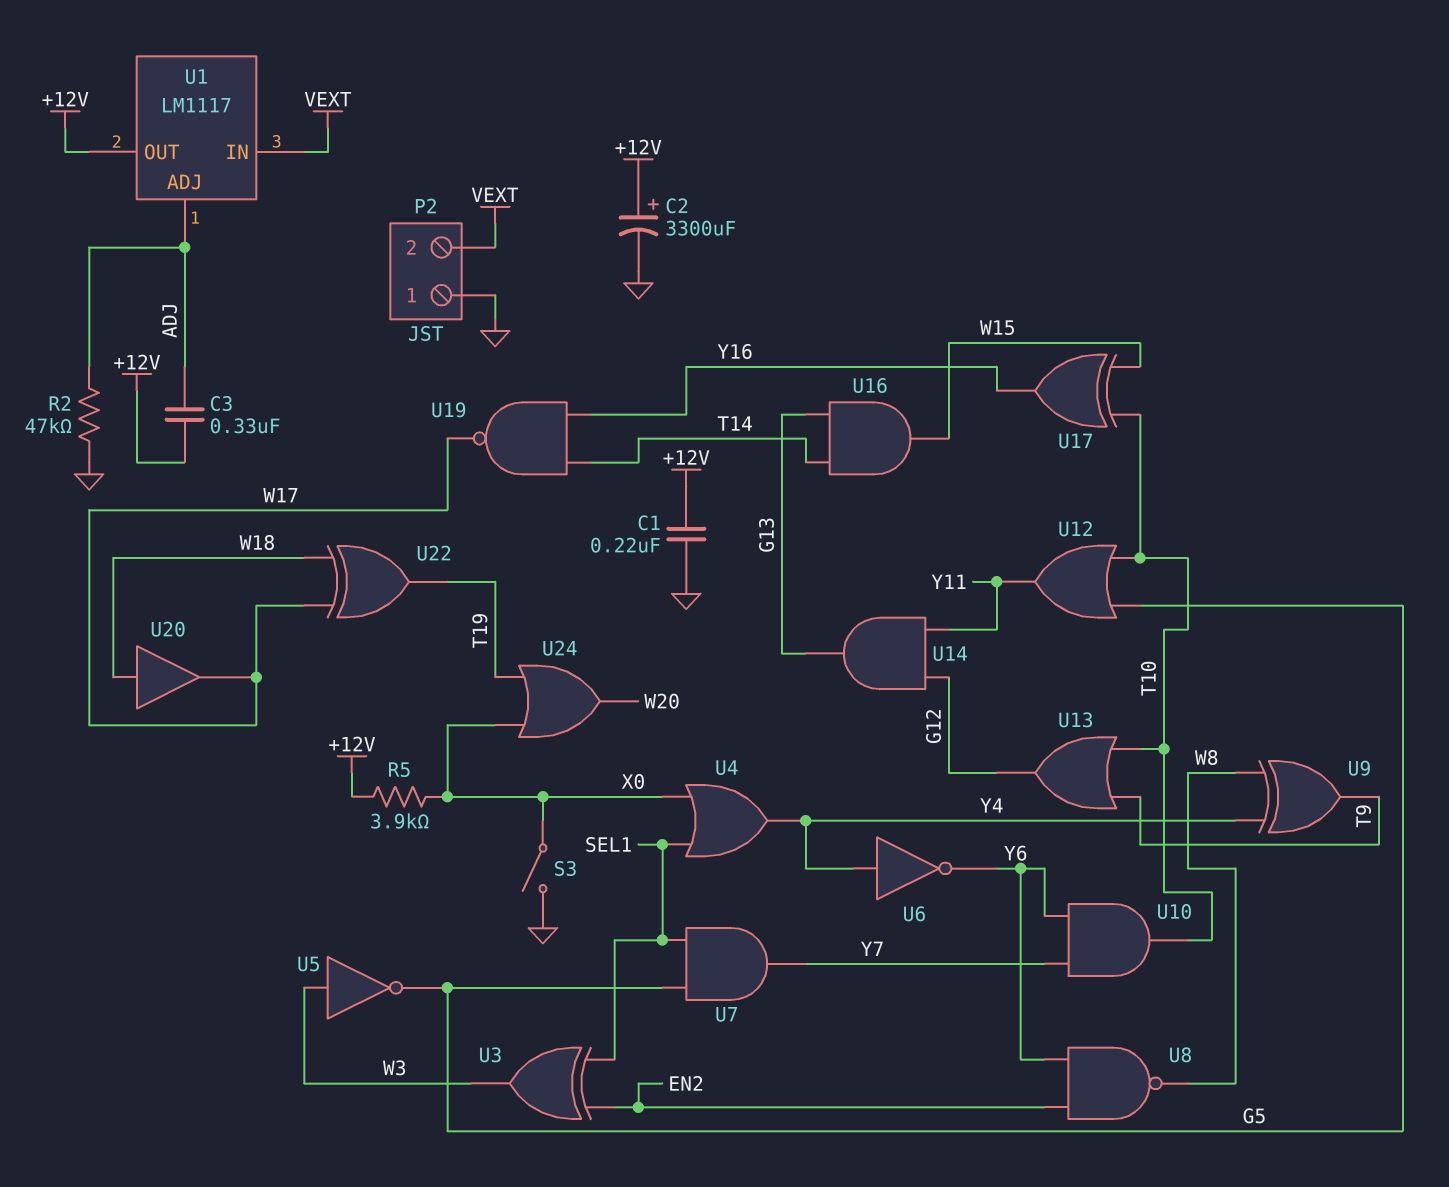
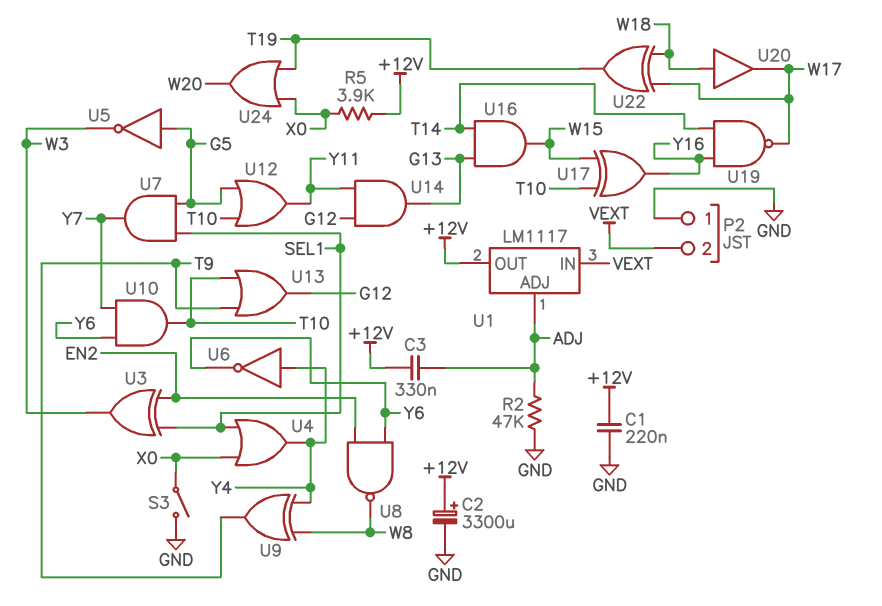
U5: NOT (in W3, out G5) -> NOT (in G5, out W3)

